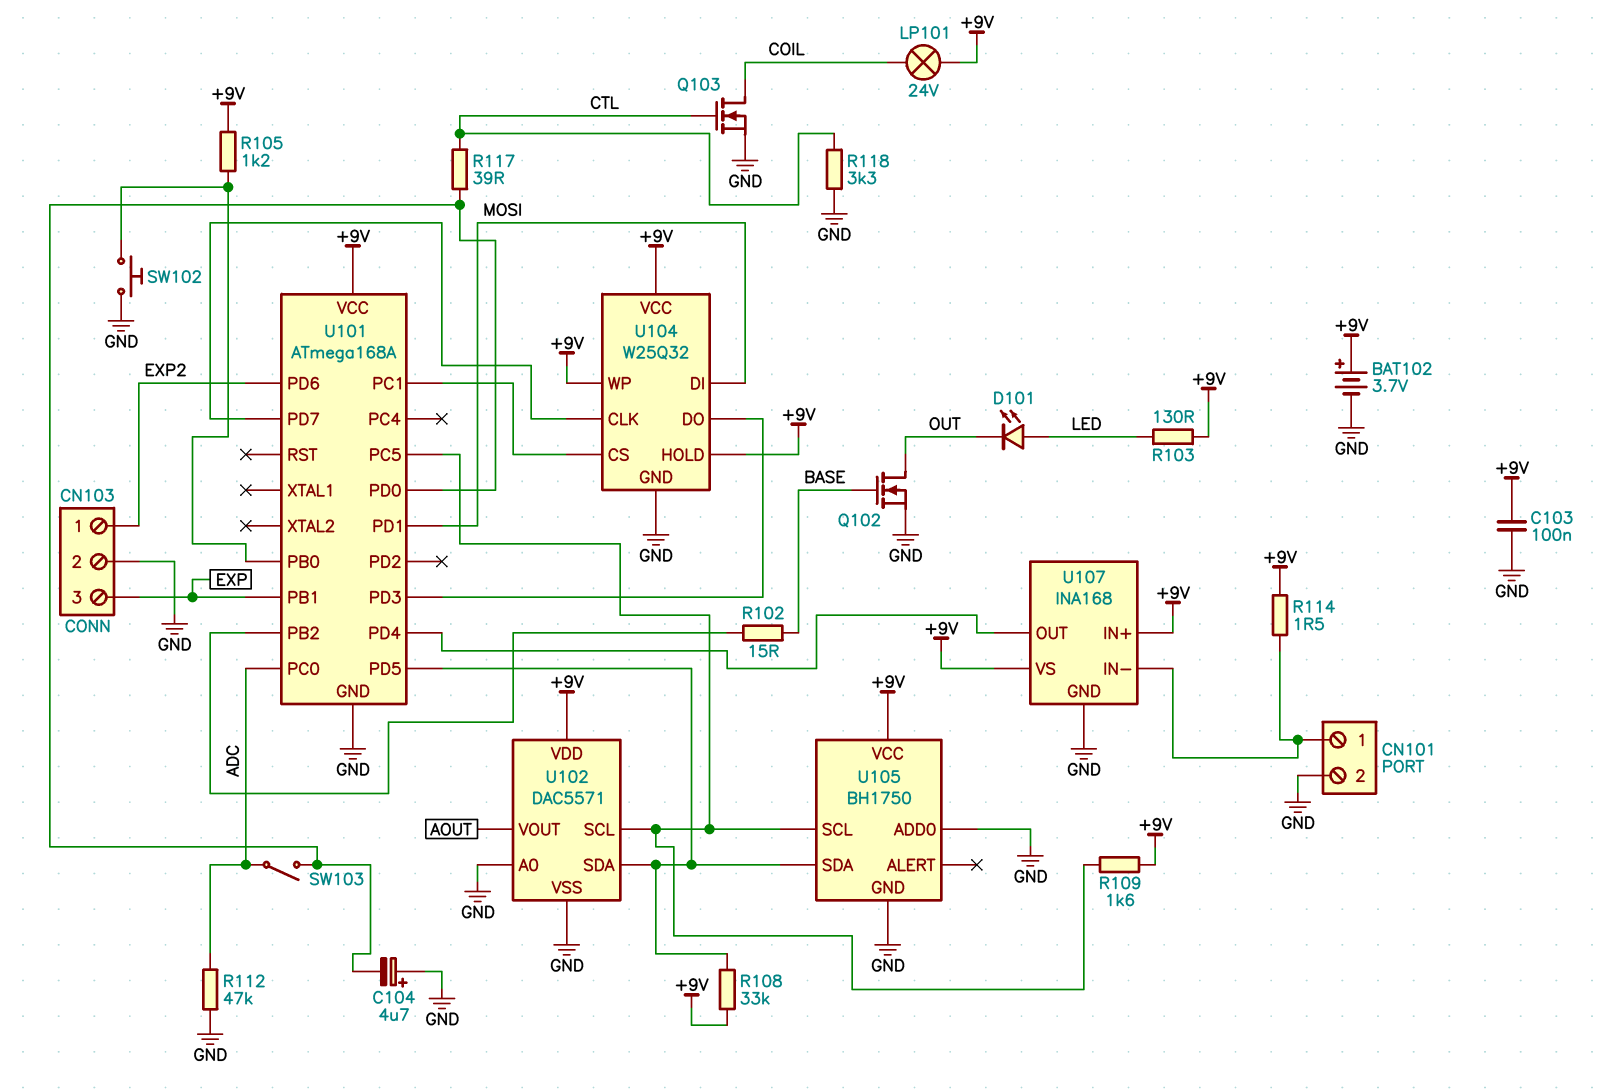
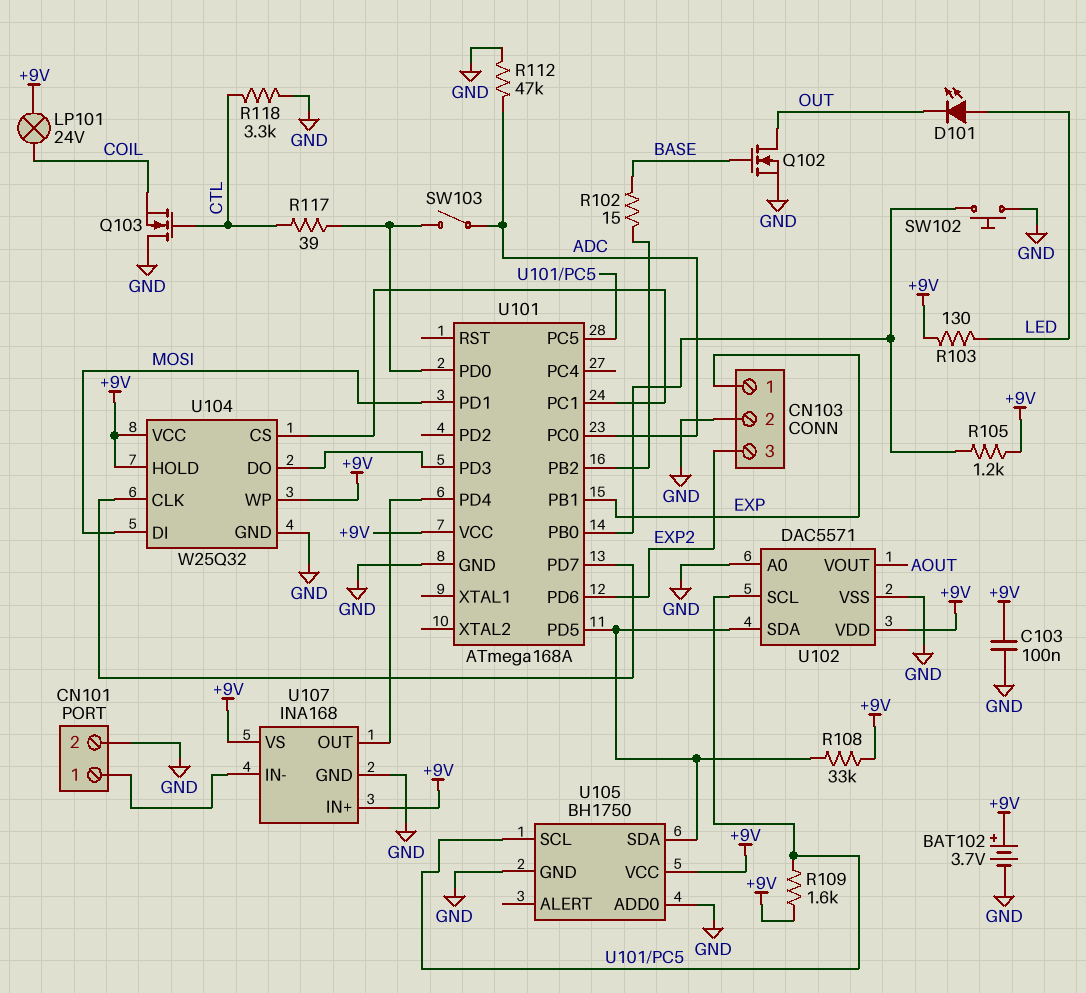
C104: 4.7uF (plus GND, minus U101/PD0) -> none
CN103 pin 1: EXP2 -> EXP
CN103 pin 3: EXP -> EXP2
Q103: NMOS (G CTL, D COIL, S GND) -> NMOS (G CTL, D GND, S COIL)
R114: 1.5 (+9V, CN101/1) -> none

